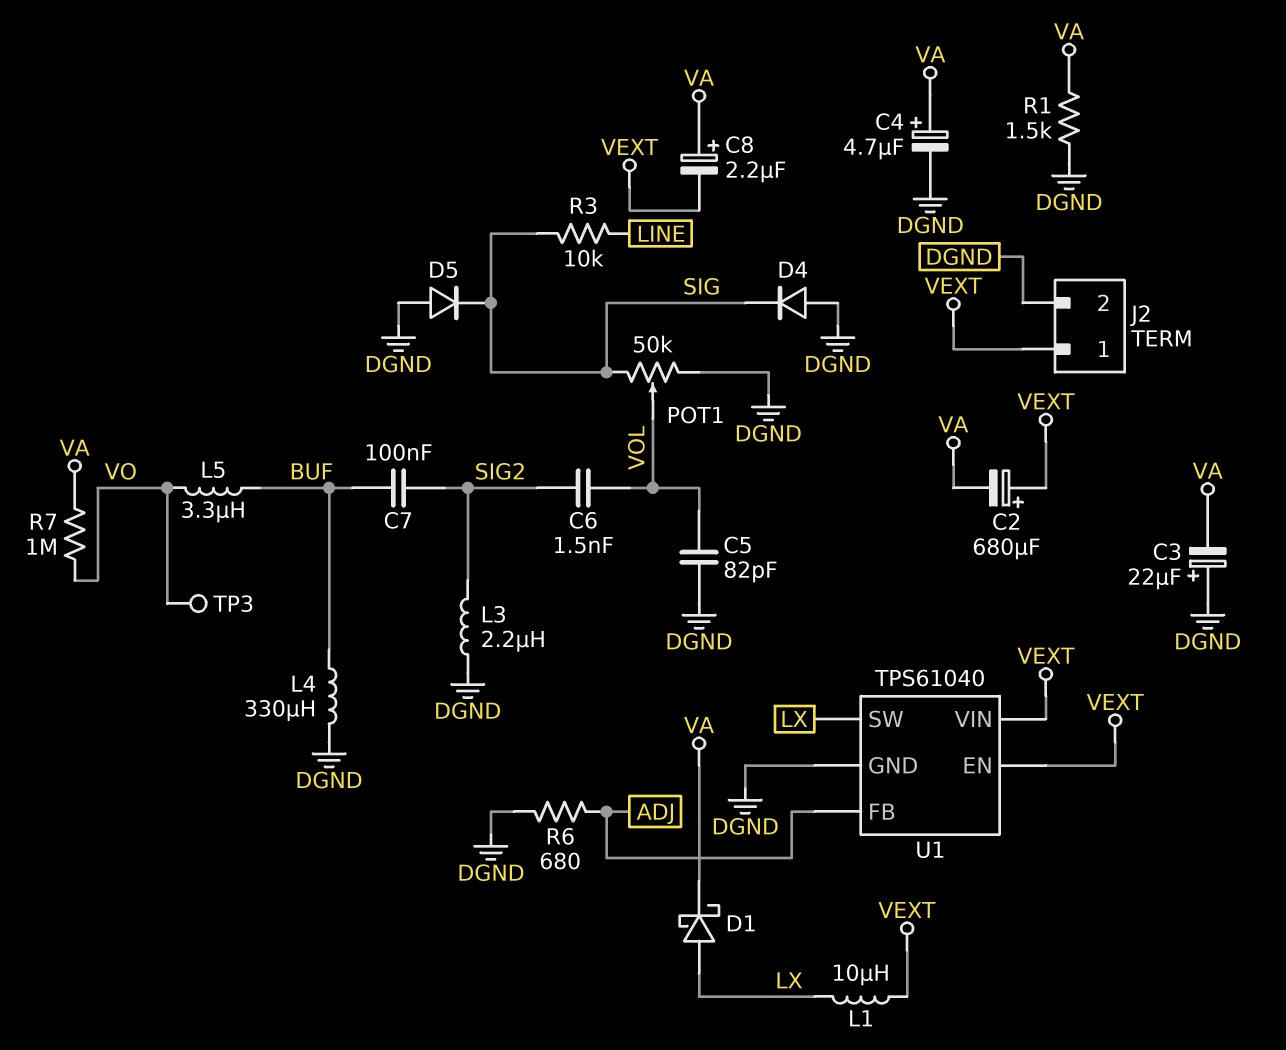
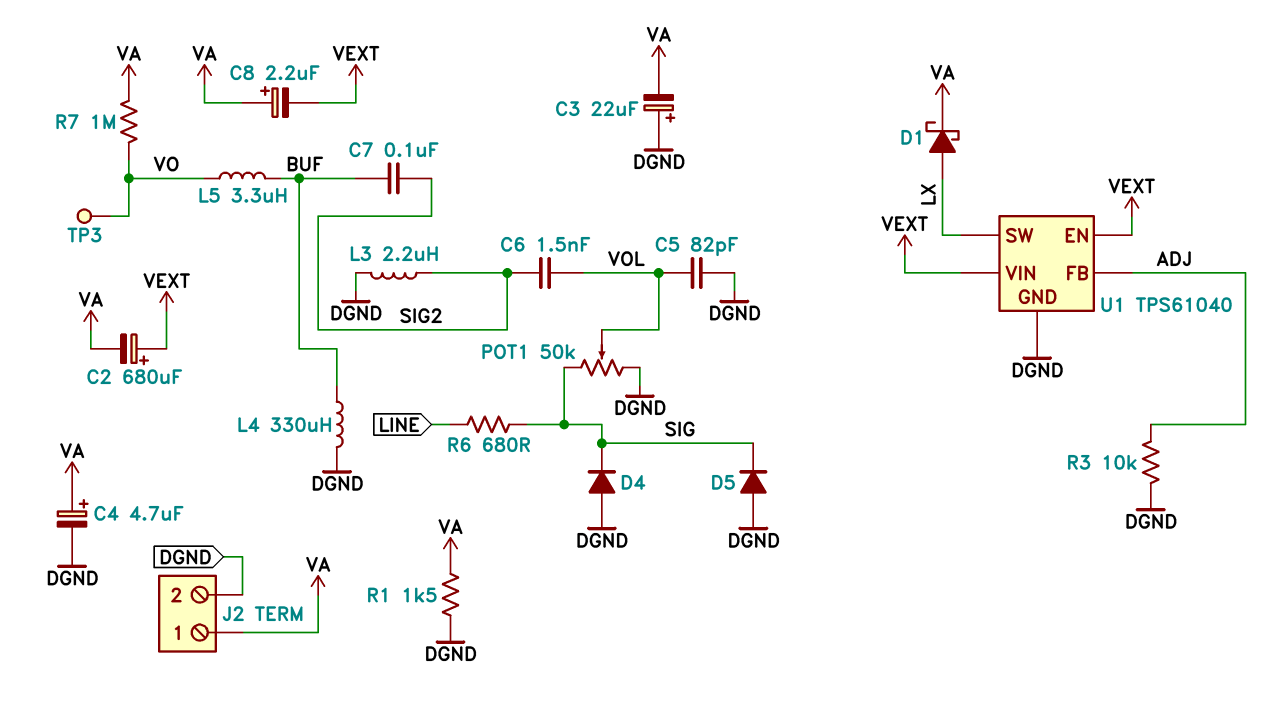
J2 pin 1: VEXT -> VA
L1: 10uH (LX, VEXT) -> none
R3: 10k (LINE, SIG) -> 10k (ADJ, DGND)
R6: 680 (ADJ, DGND) -> 680 (LINE, SIG)

